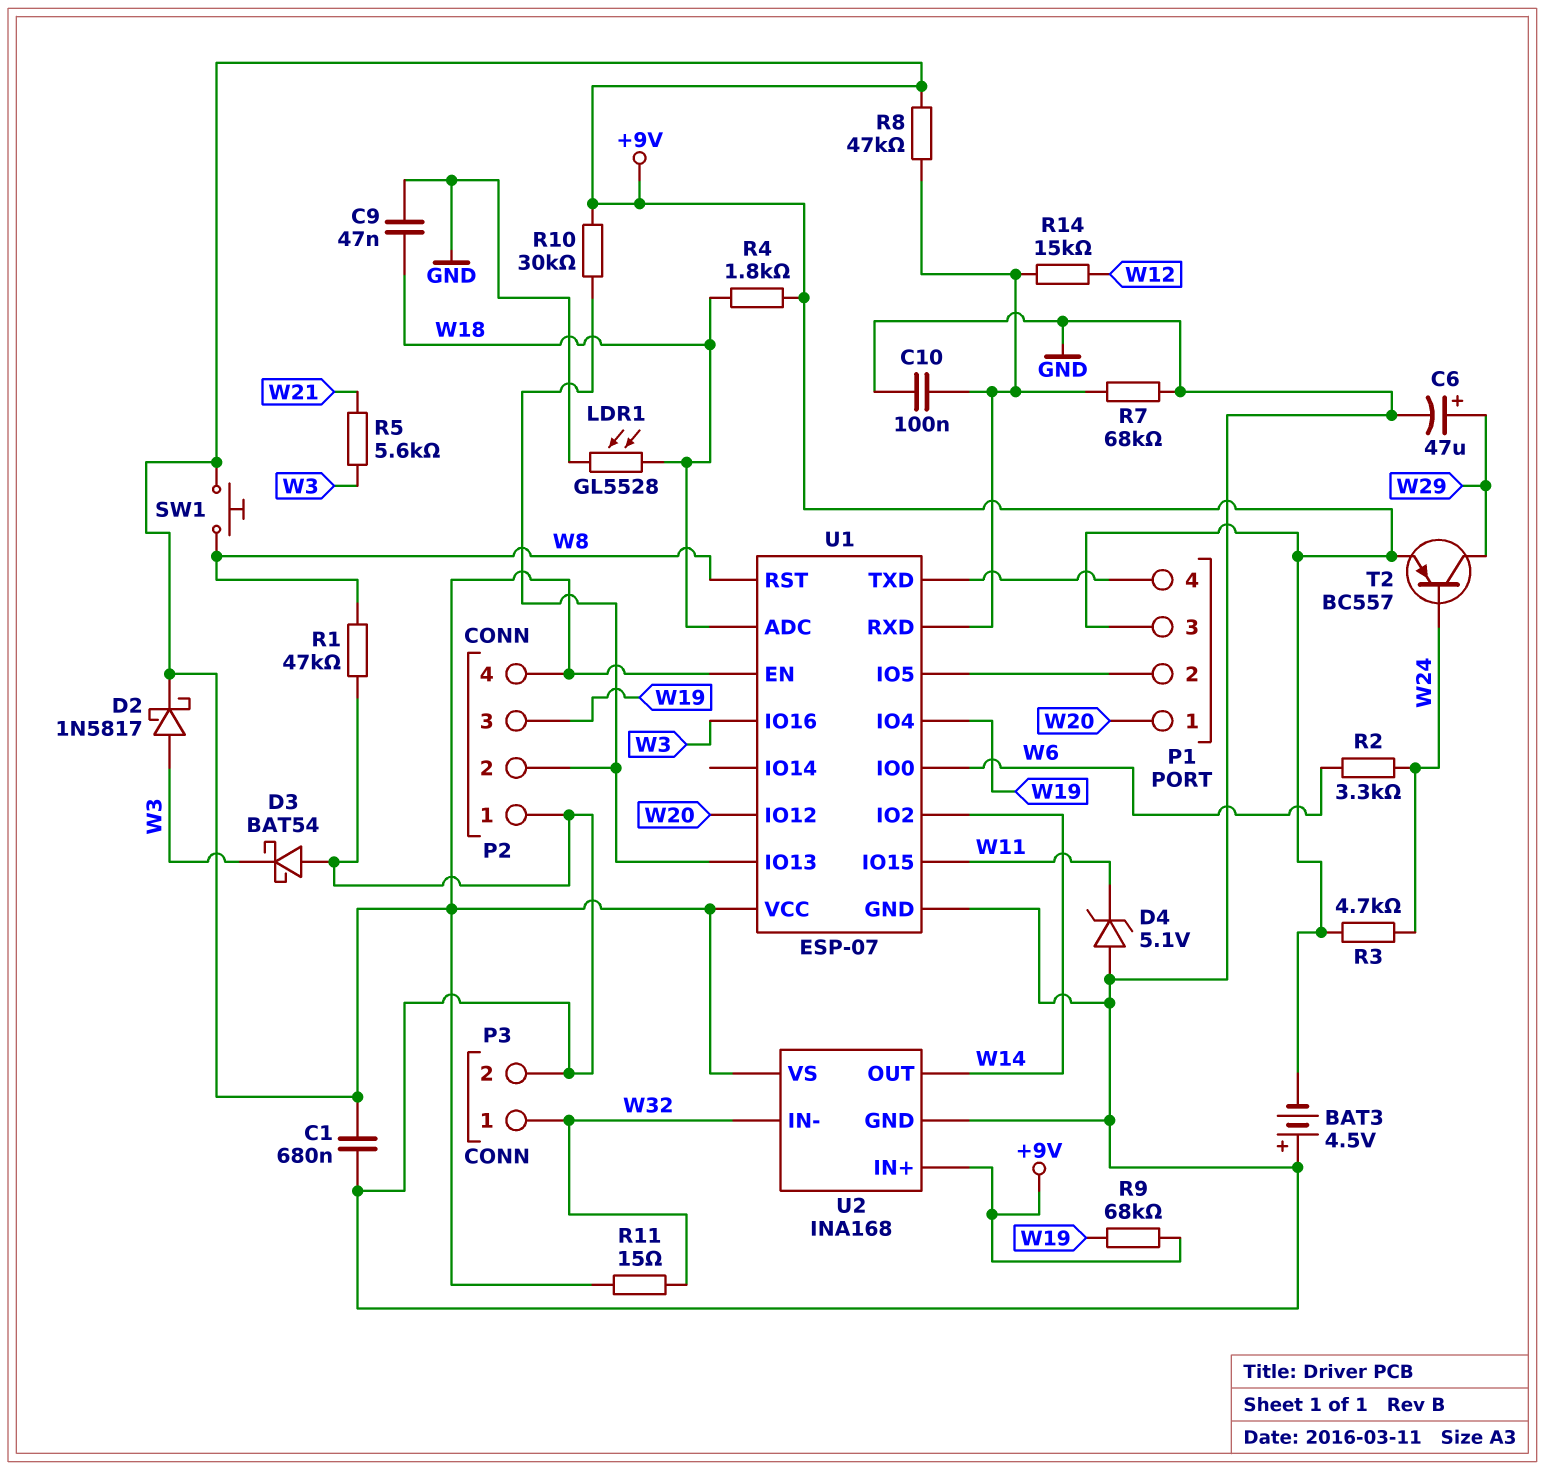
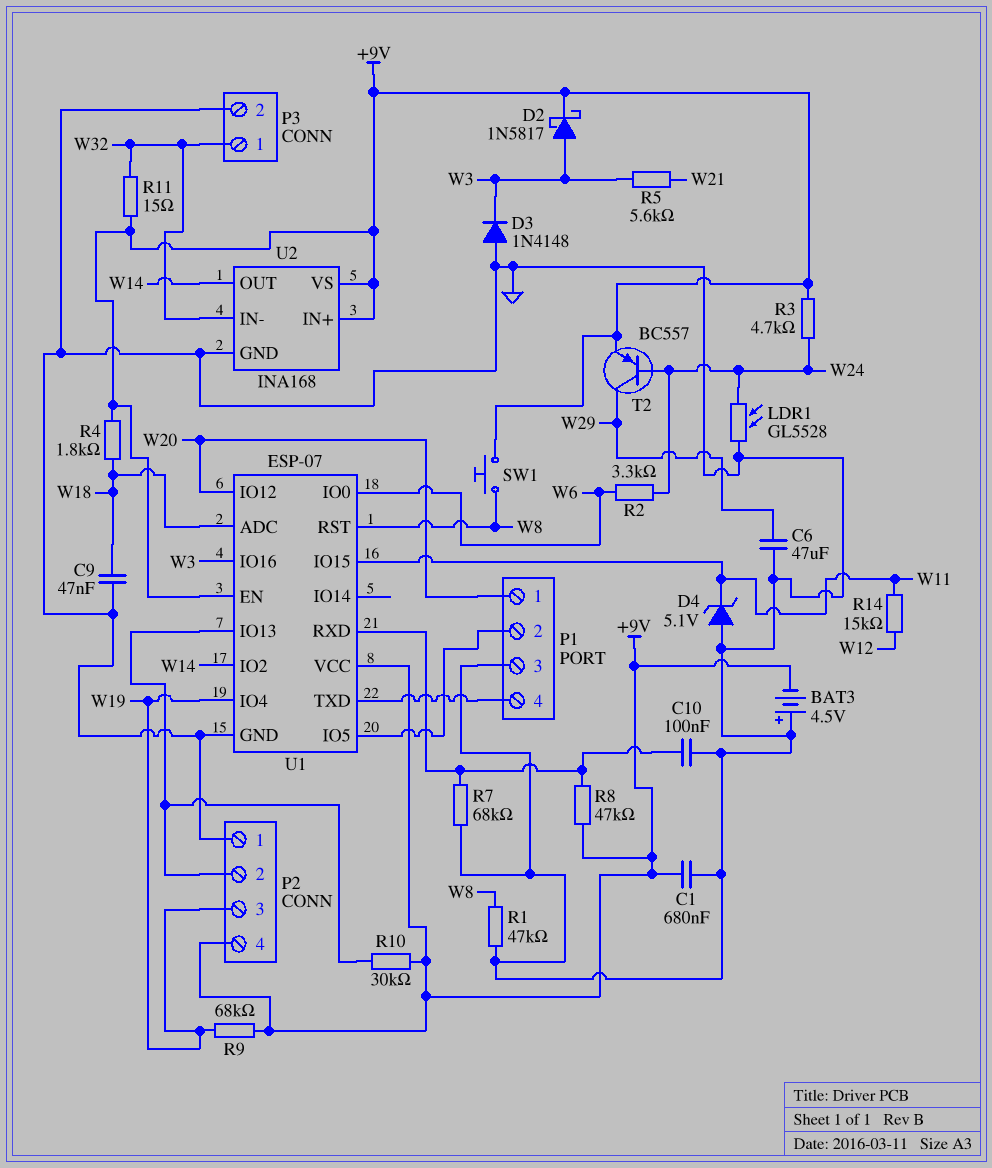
C6: 47uF (plus W29, minus GND) -> 47uF (GND, W29)
D3: schottky BAT54 (A GND, K W3) -> diode 1N4148 (A GND, K W3)
LDR1: GL5528 (GND, W18) -> GL5528 (GND, W24)
P1 pin 3: +9V -> GND
R14: 15k (U1/RXD, W12) -> 15k (W11, W12)

